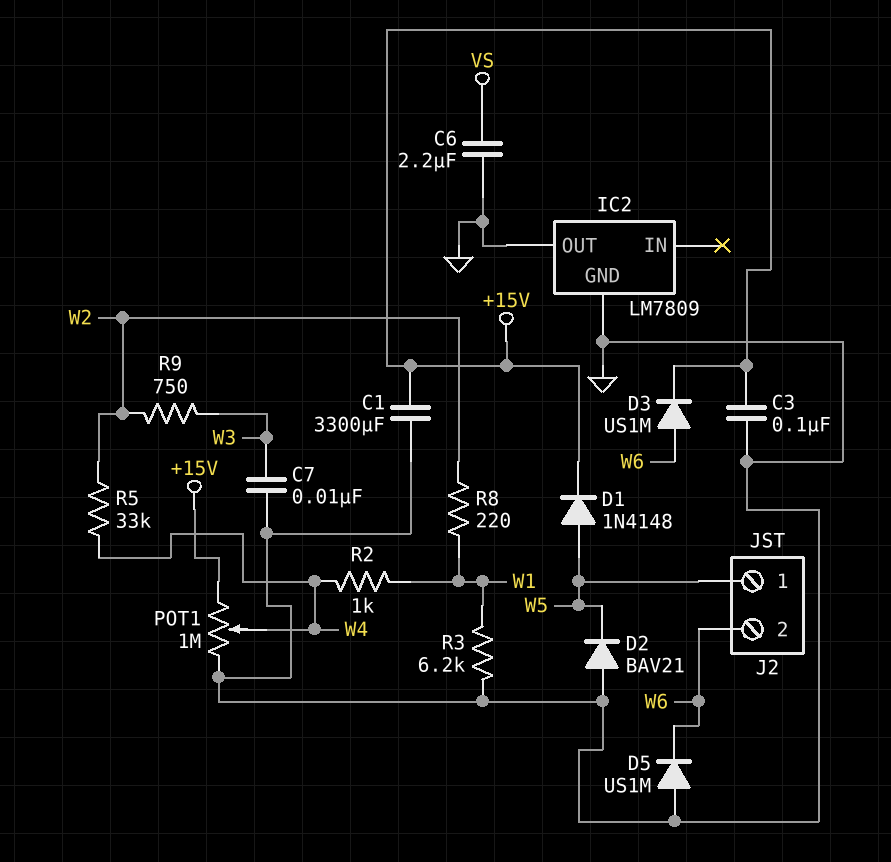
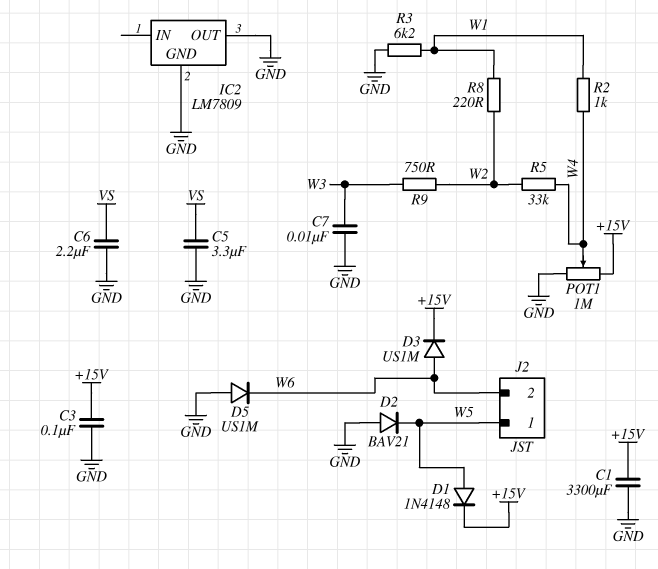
C5: none -> 3.3uF (GND, VS)

